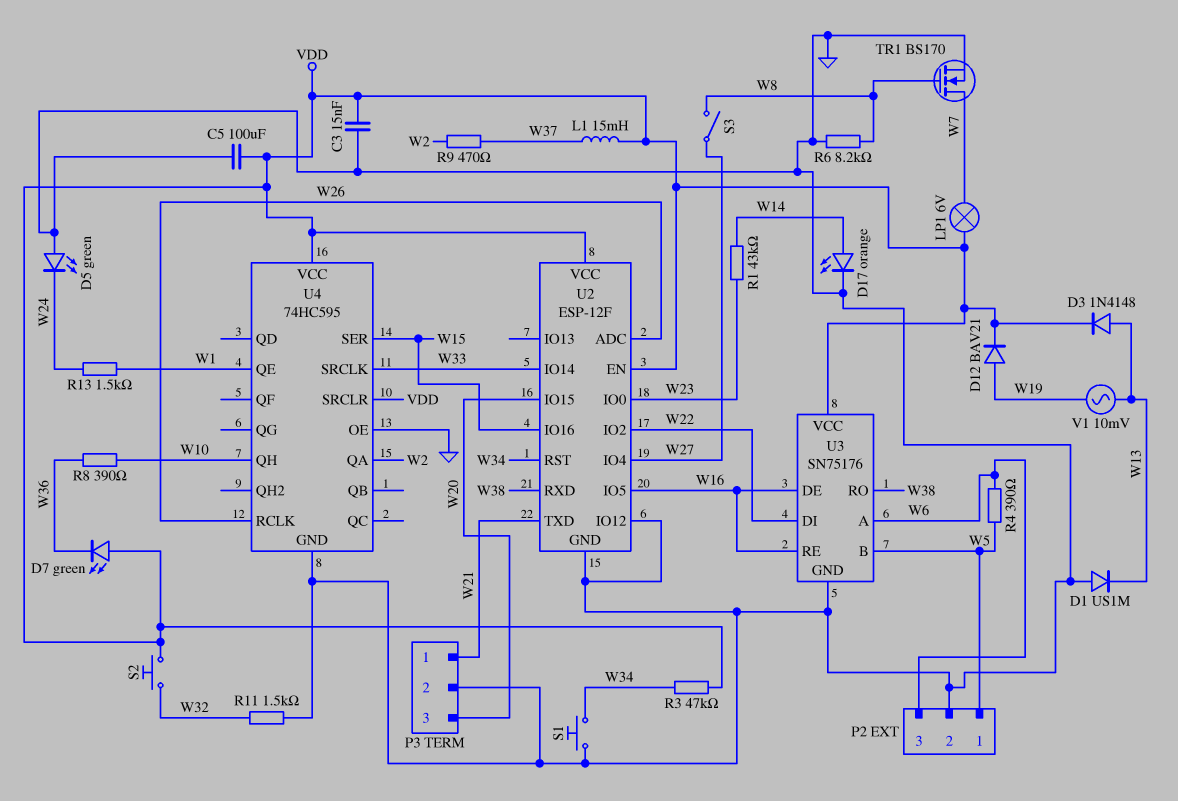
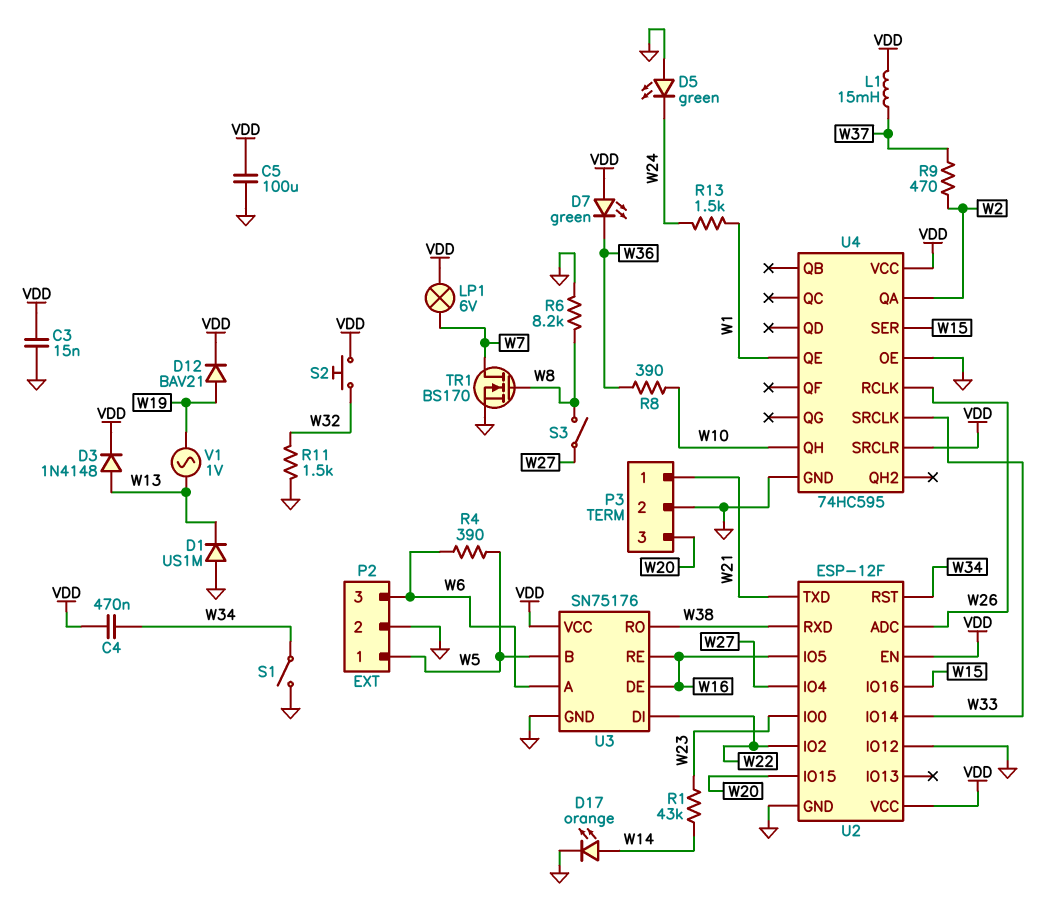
C4: none -> 470nF (VDD, W34)
R3: 47k (VDD, W34) -> none
S1: button (GND, W34) -> switch (GND, W34)
V1: AC 10mV (W13, W19) -> AC 1V (W13, W19)

